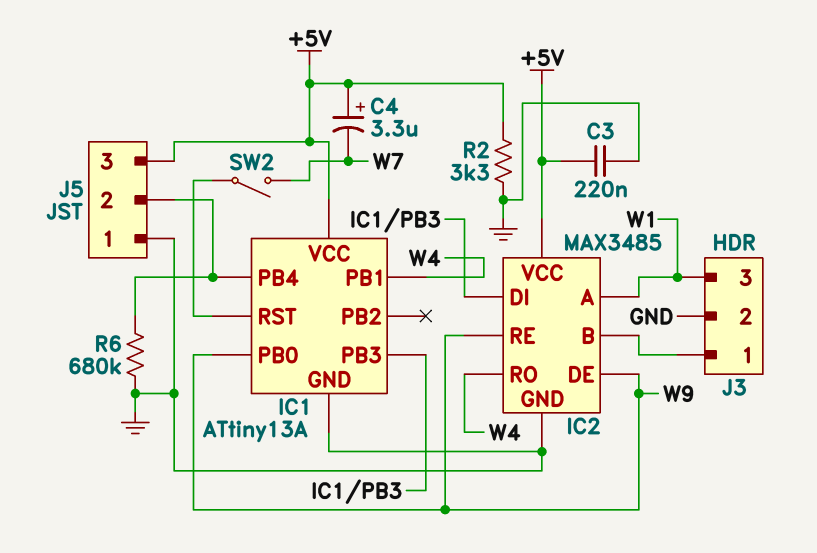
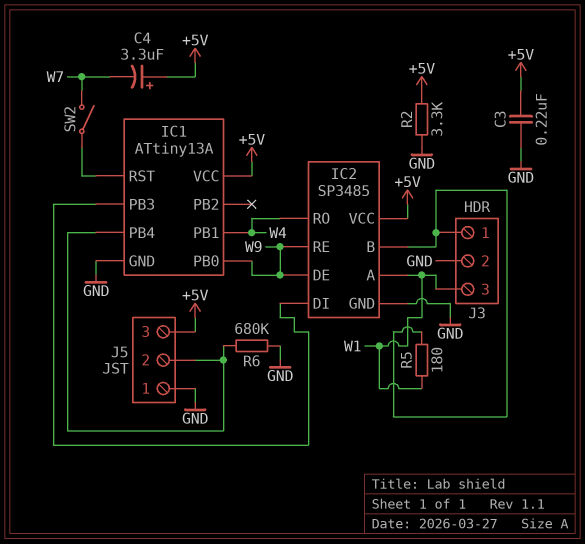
IC2: MAX3485 -> SP3485
R5: none -> 180 (IC2/B, W1)

